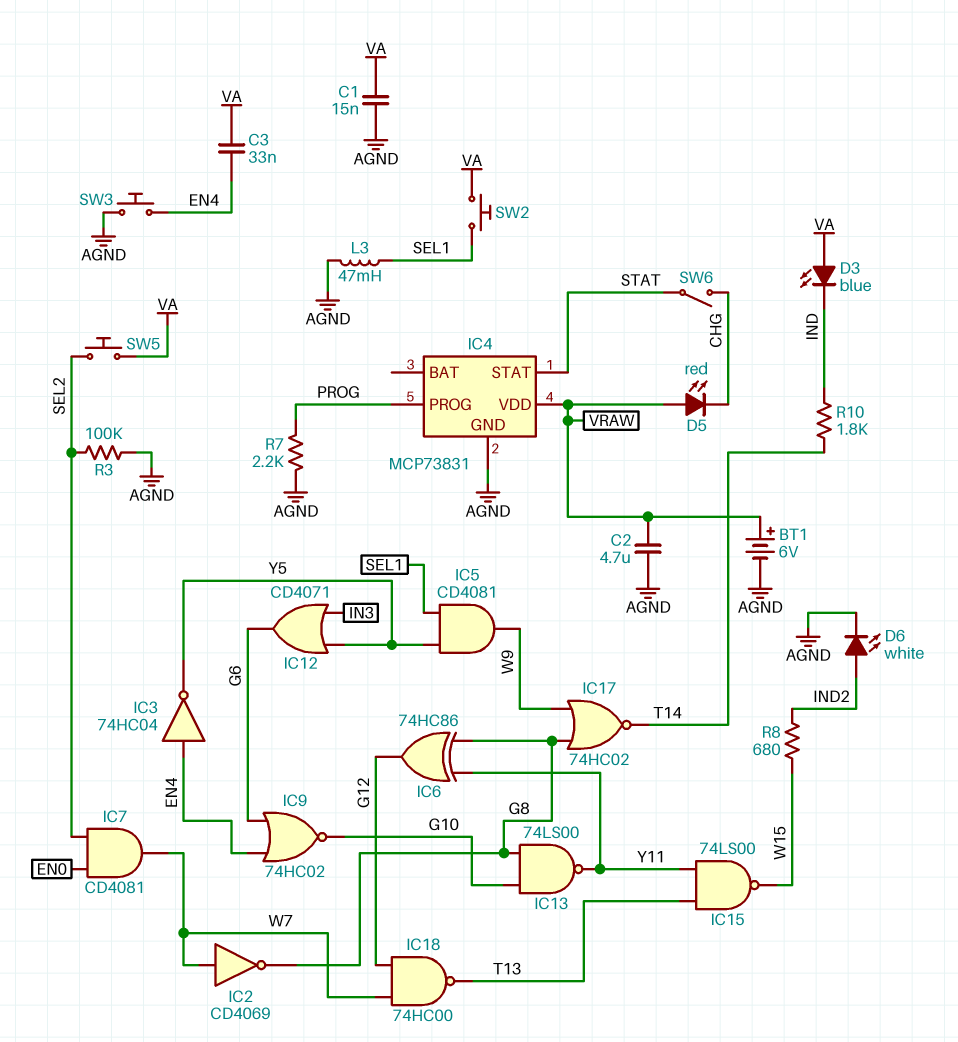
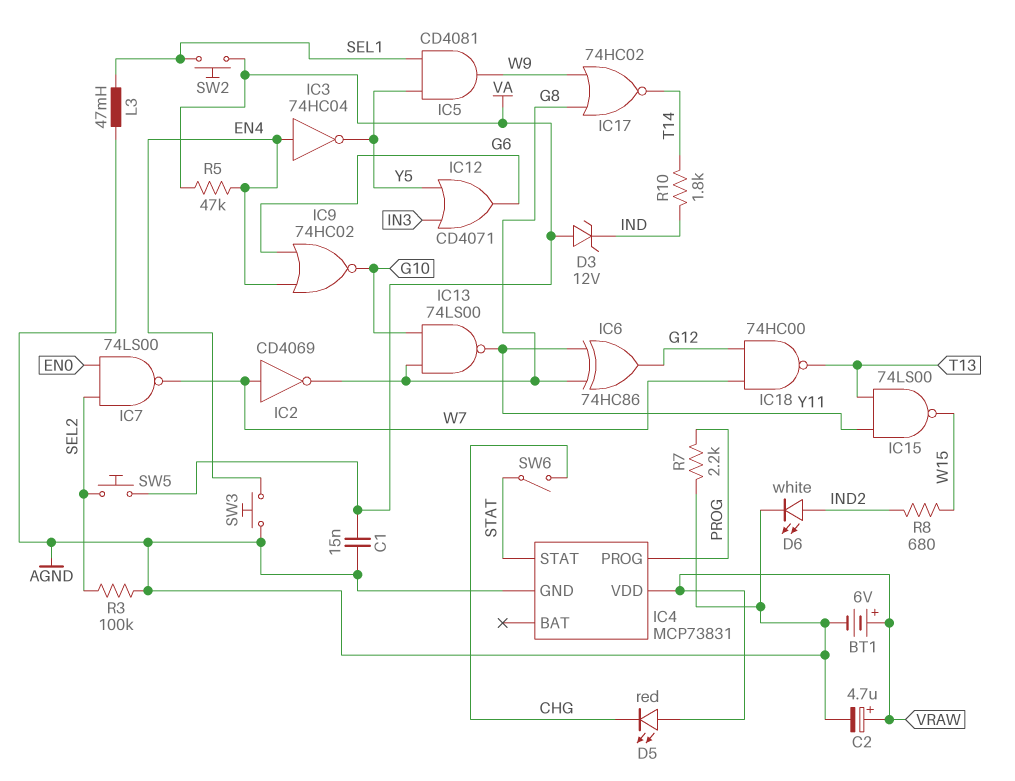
C2: 4.7uF (AGND, VRAW) -> 4.7uF (plus VRAW, minus AGND)
C3: 33nF (EN4, VA) -> none
D3: LED blue (A VA, K IND) -> zener 12V (A VA, K IND)
IC7: AND CD4081 (in EN0, in SEL2, out W7) -> NAND 74LS00 (in EN0, in SEL2, out W7)
R5: none -> 47k (EN4, VA)

